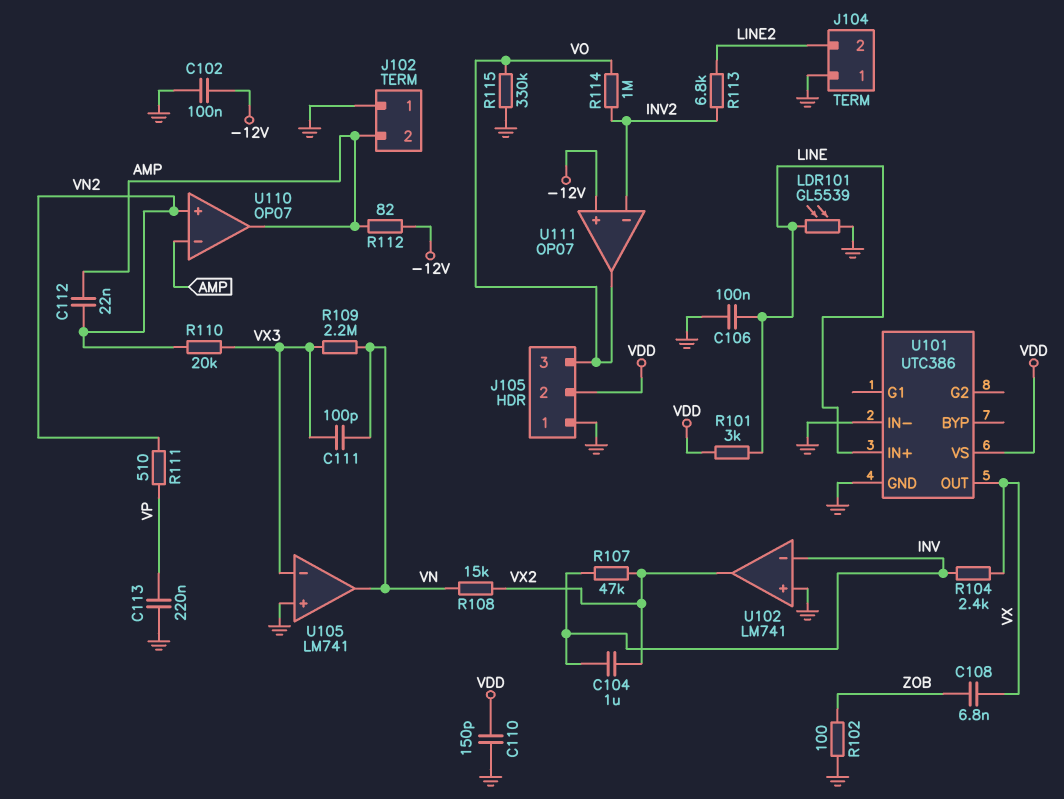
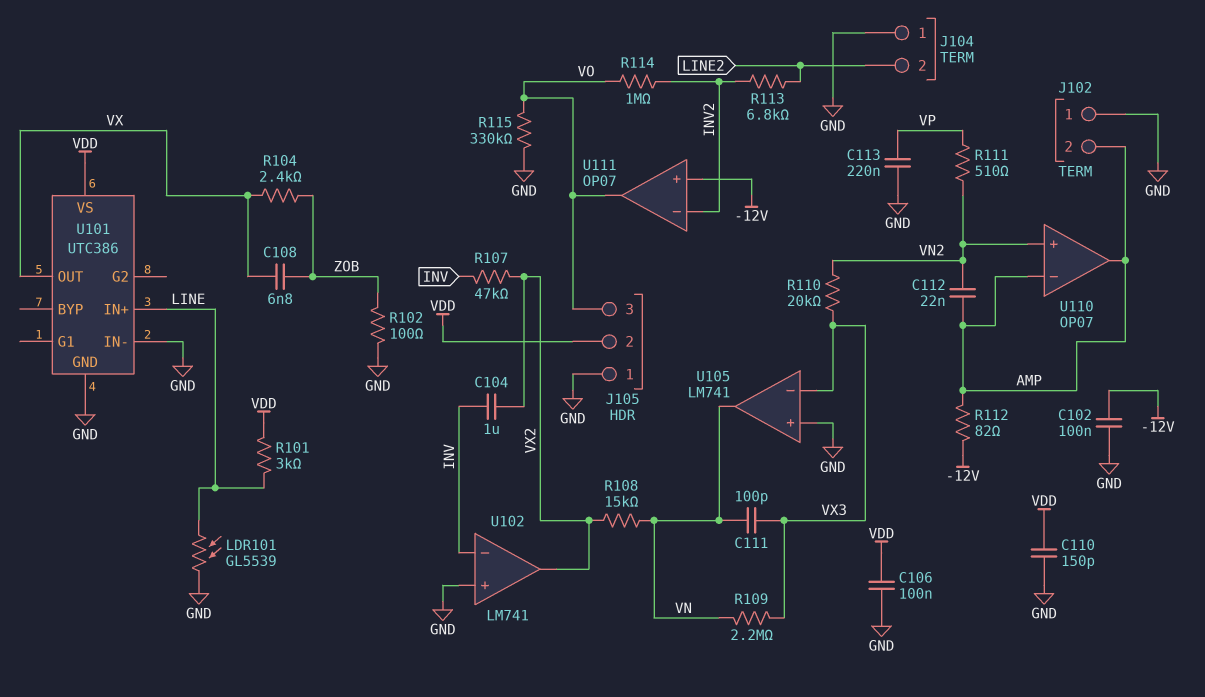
C106: 100nF (GND, LINE) -> 100nF (GND, VDD)
R104: 2.4k (INV, VX) -> 2.4k (VX, ZOB)

